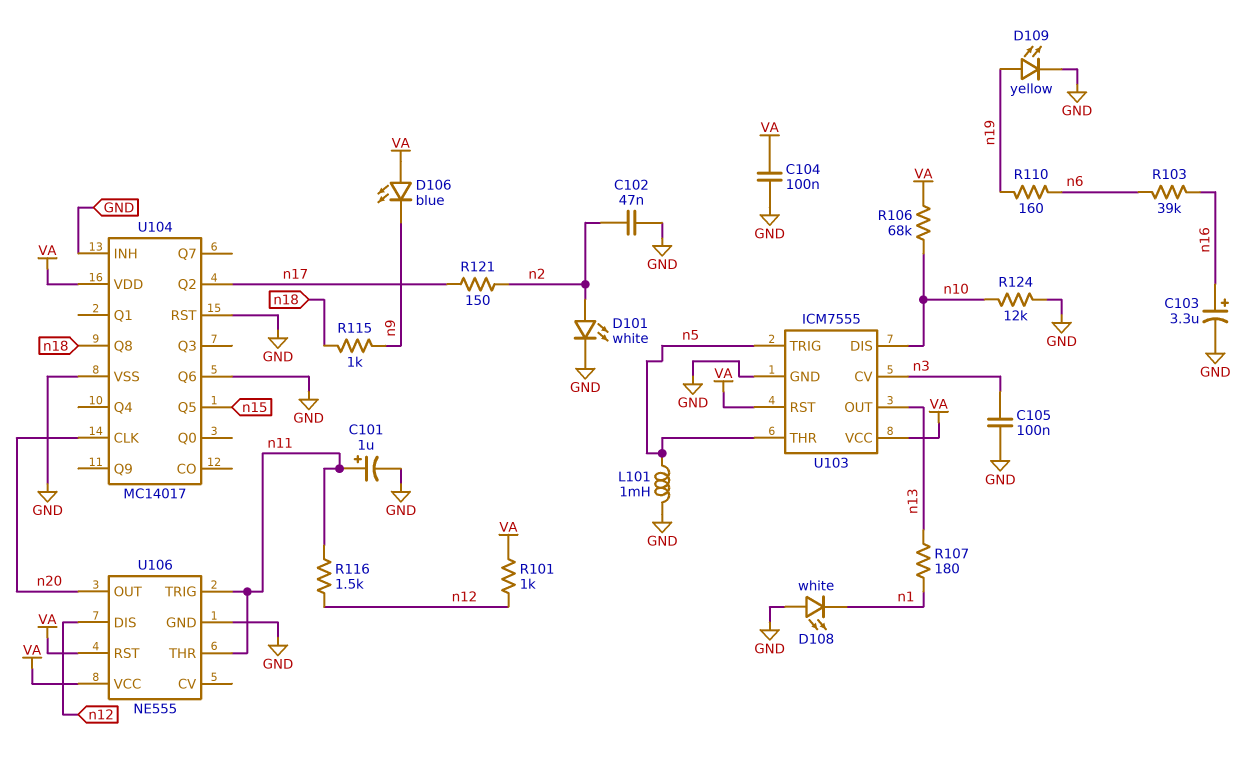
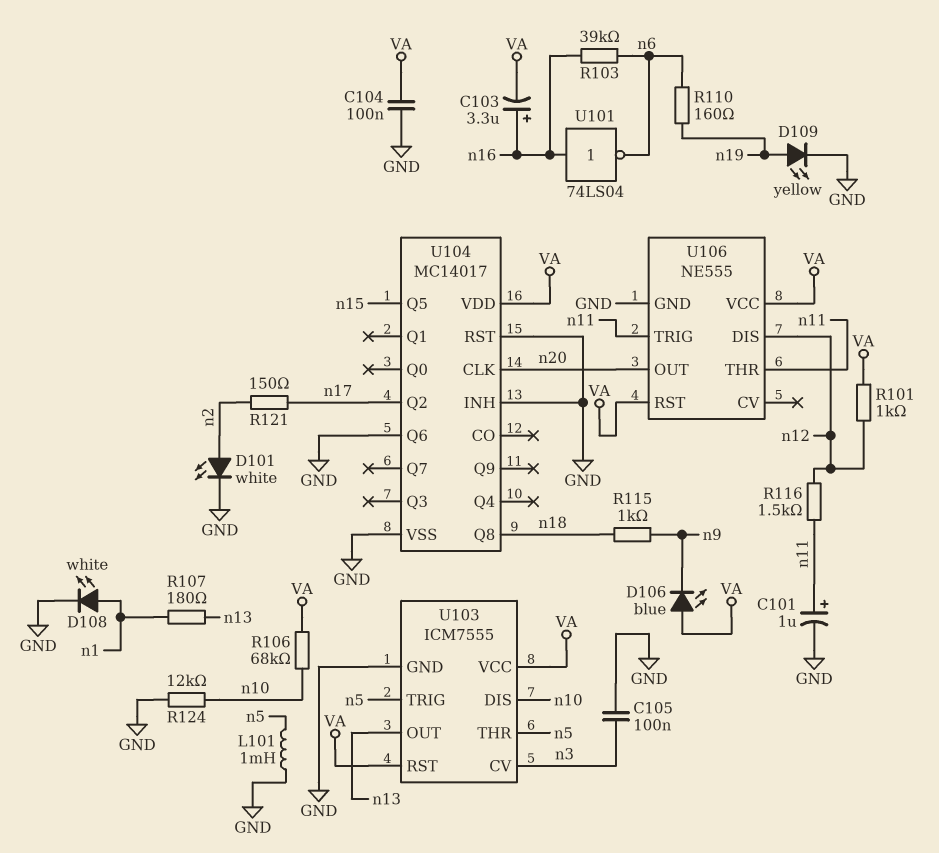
C102: 47nF (GND, n2) -> none
C103: 3.3uF (plus n16, minus GND) -> 3.3uF (plus n16, minus VA)
D108: LED white (A GND, K n1) -> LED white (A n1, K GND)
U101: none -> NOT 74LS04 (in n16, out n6)

